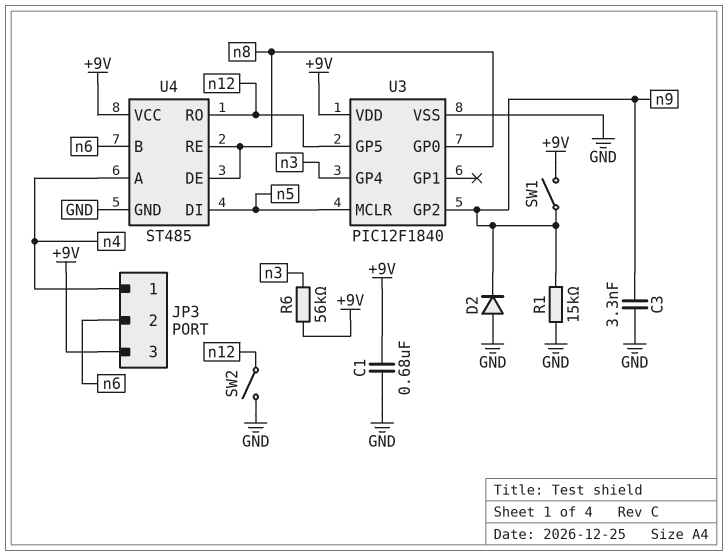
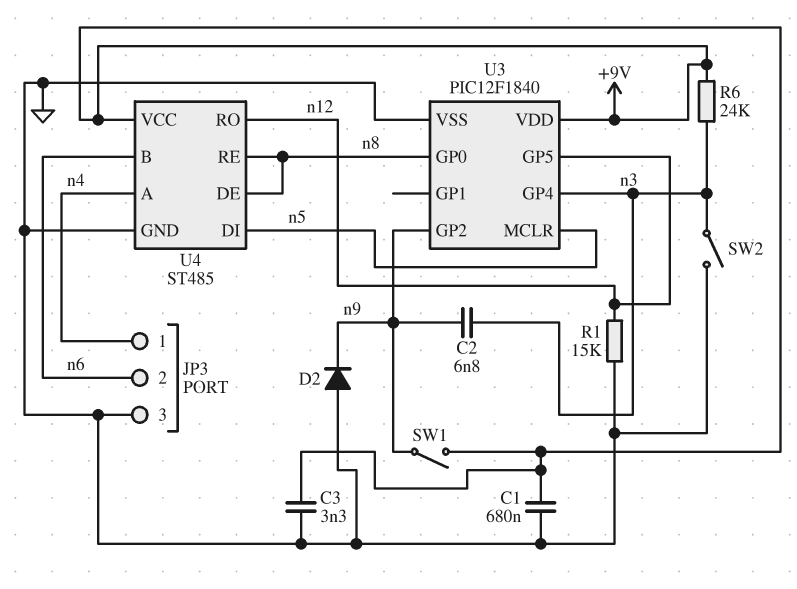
C2: none -> 6.8nF (n3, n9)
C3: 3.3nF (GND, n9) -> 3.3nF (+9V, GND)
JP3 pin 3: +9V -> GND
R1: 15k (GND, n9) -> 15k (GND, n12)
R6: 56k (+9V, n3) -> 24k (+9V, n3)
SW2: switch (GND, n12) -> switch (GND, n3)

